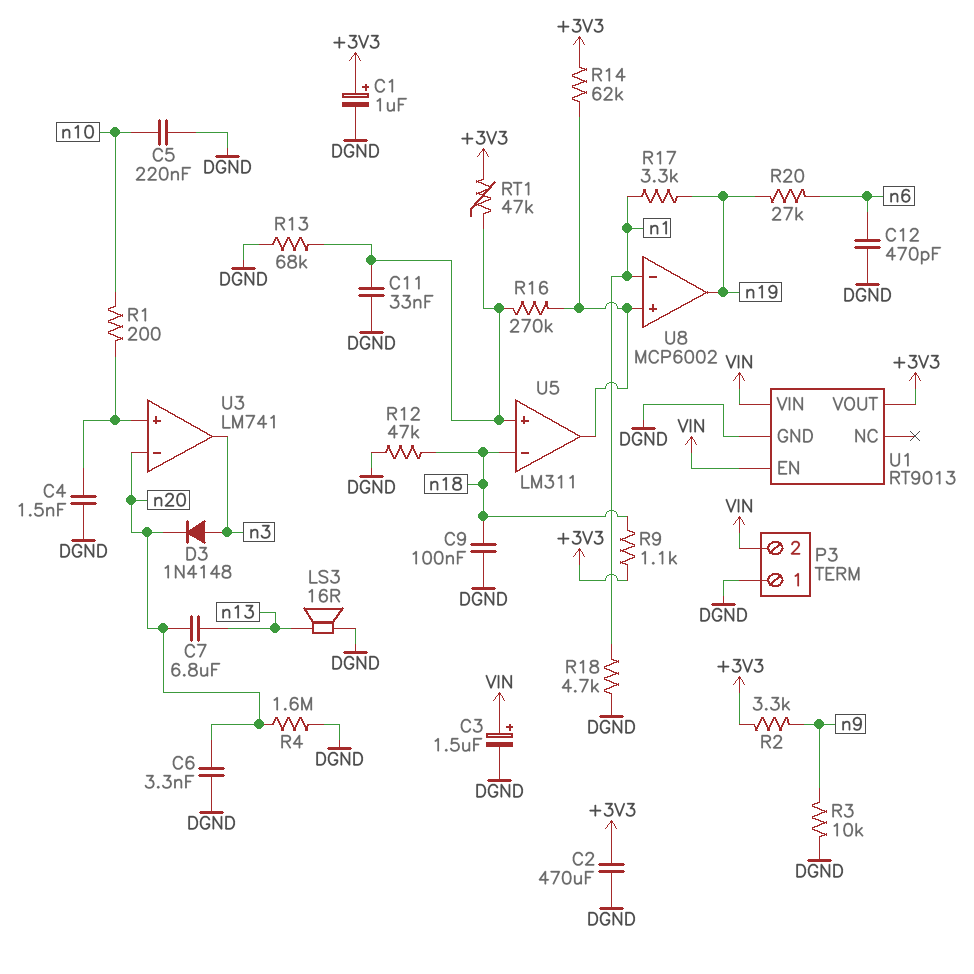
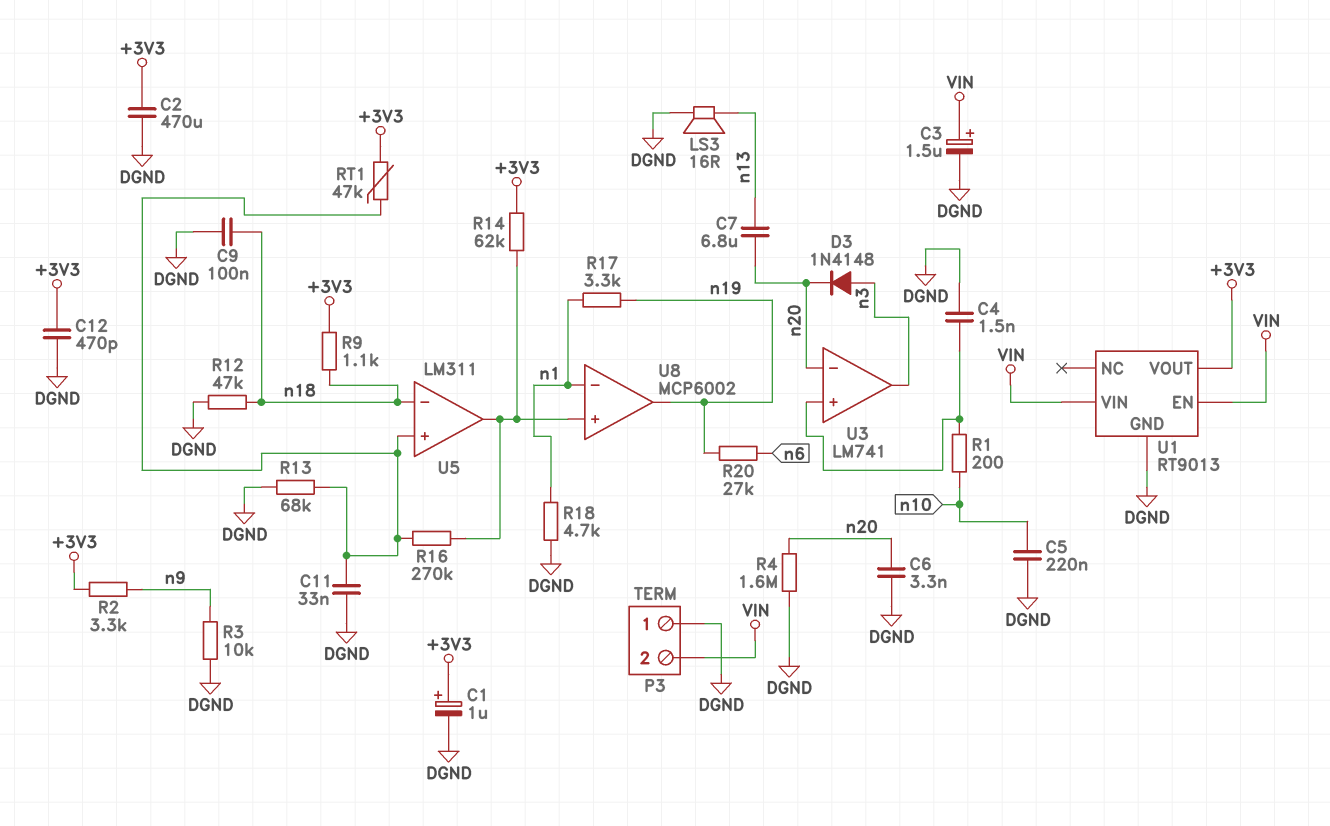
C12: 470pF (DGND, n6) -> 470pF (+3V3, DGND)

